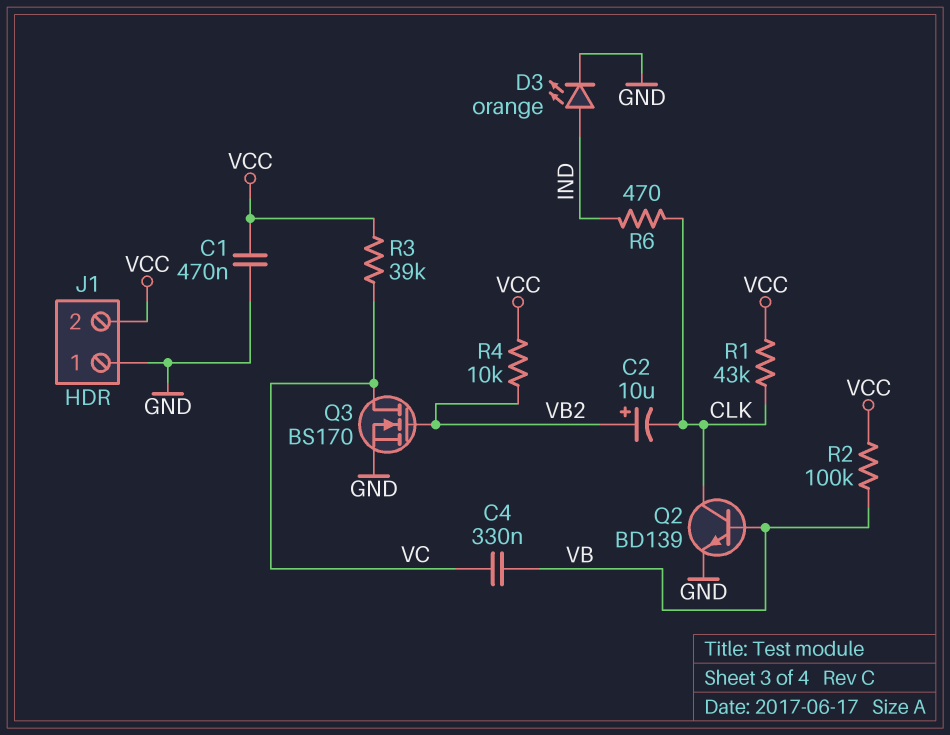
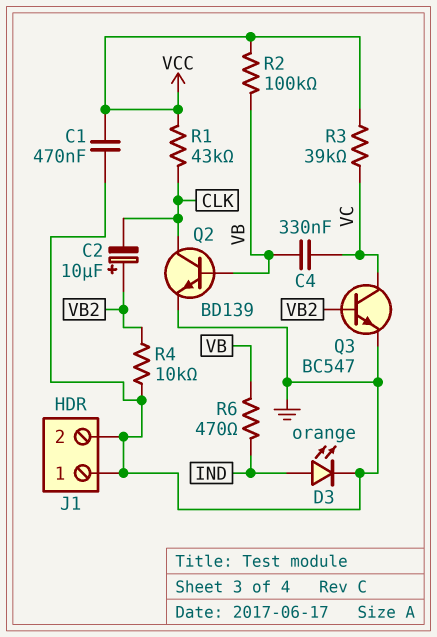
J1 pin 2: VCC -> GND
Q3: NMOS BS170 (G VB2, D VC, S GND) -> NPN BC547 (B VB2, C VC, E GND)
R4: 10k (VB2, VCC) -> 10k (GND, VB2)
R6: 470 (CLK, IND) -> 470 (IND, VB)

